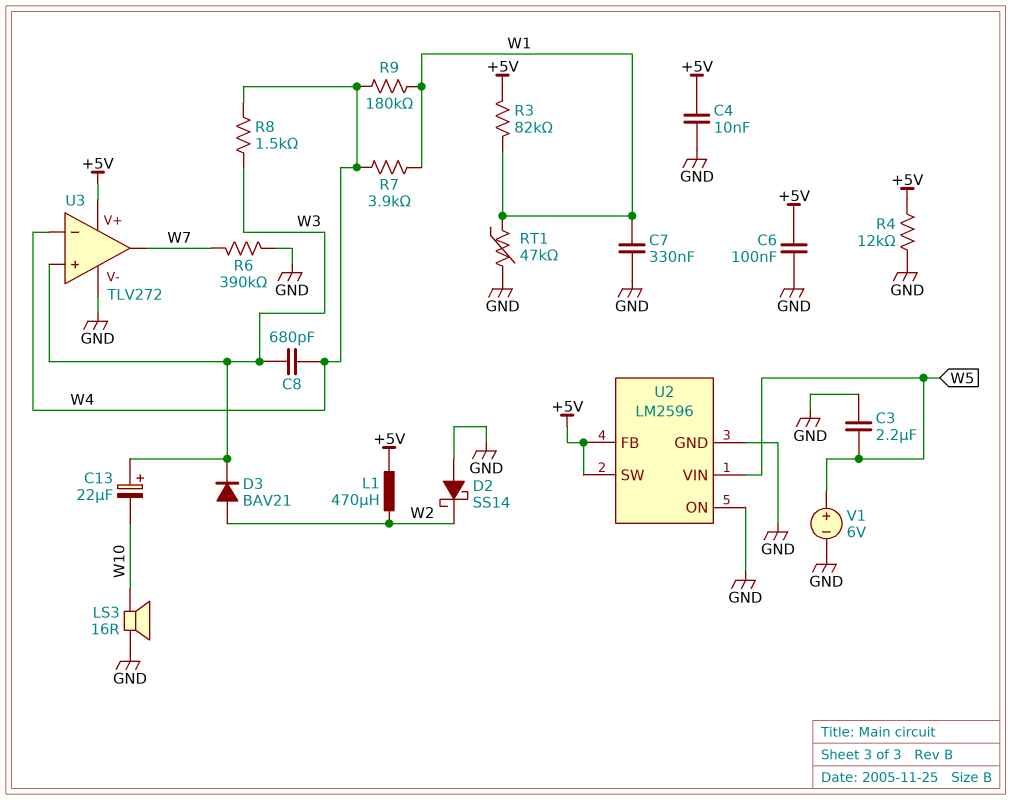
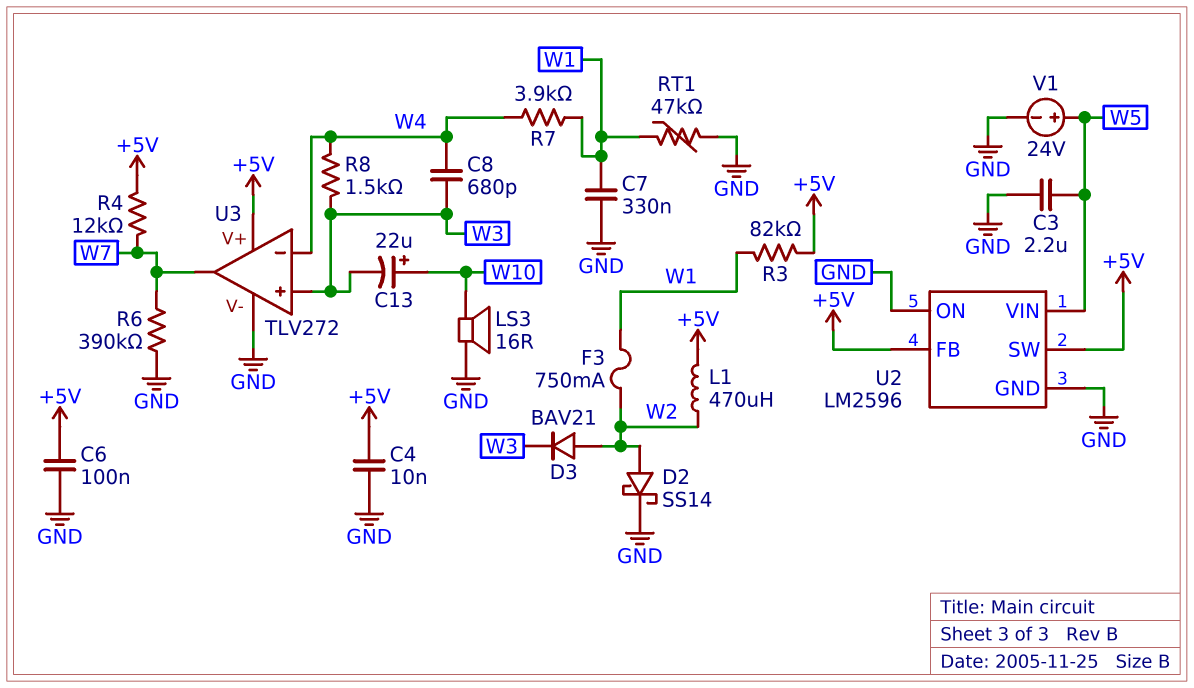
C13: 22uF (plus W3, minus W10) -> 22uF (plus W10, minus W3)
D2: schottky SS14 (A GND, K W2) -> schottky SS14 (A W2, K GND)
F3: none -> 750mA (W1, W2)
R4: 12k (+5V, GND) -> 12k (+5V, W7)
R9: 180k (W1, W4) -> none
V1: 6V (plus W5, minus GND) -> 24V (plus W5, minus GND)

